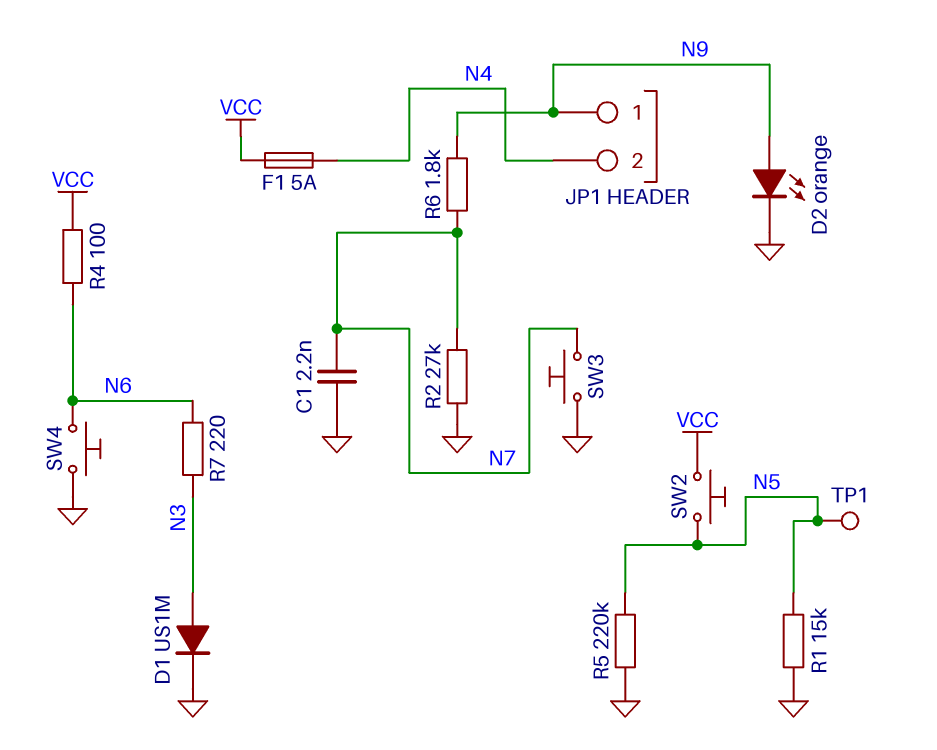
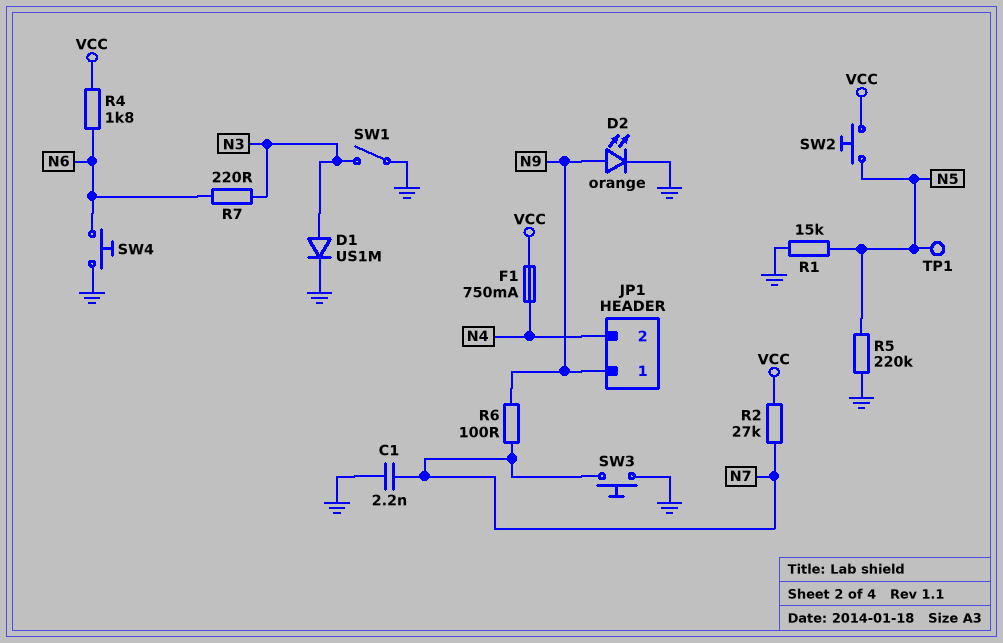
F1: 5A (N4, VCC) -> 750mA (N4, VCC)
R2: 27k (GND, N7) -> 27k (N7, VCC)
R4: 100 (N6, VCC) -> 1.8k (N6, VCC)
R6: 1.8k (N7, N9) -> 100 (N7, N9)
SW1: none -> switch (GND, N3)

